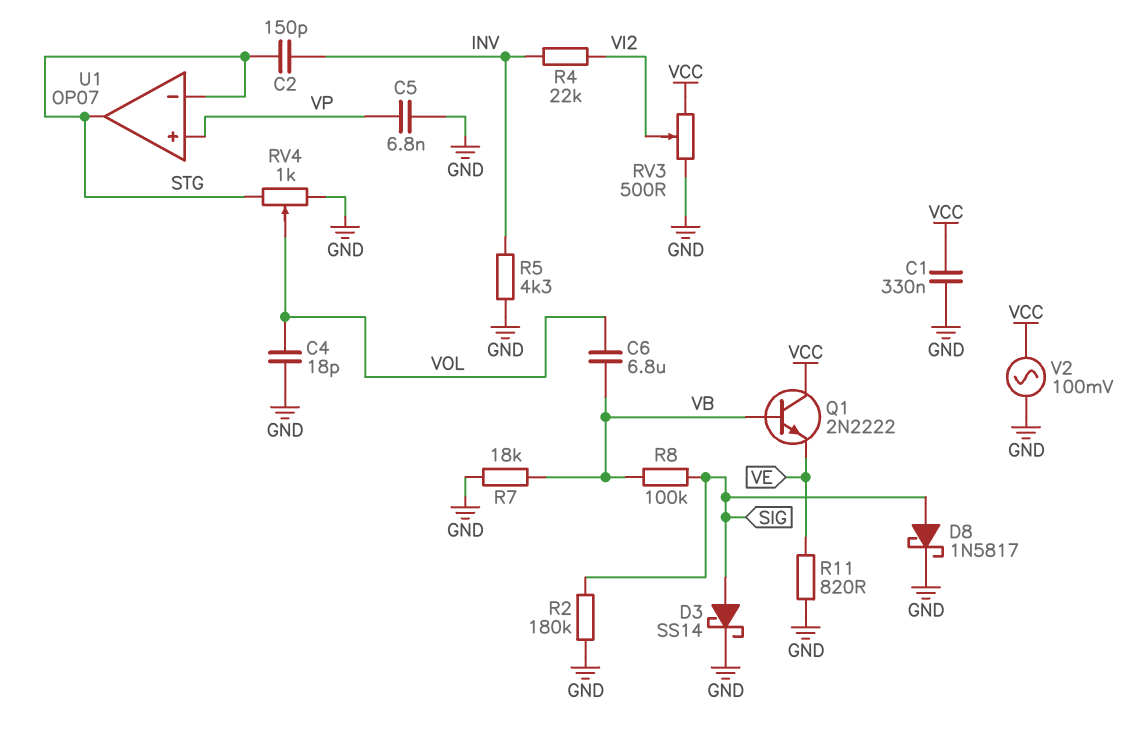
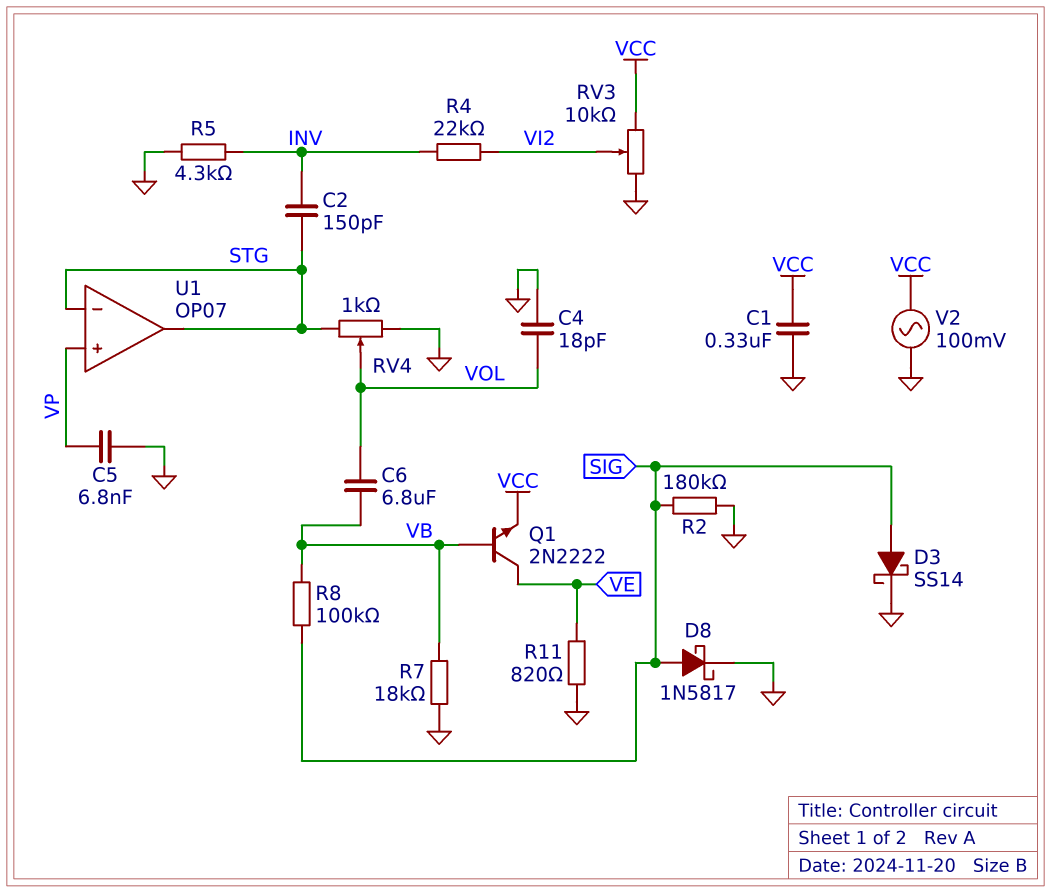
Q1: NPN 2N2222 (B VB, C VCC, E VE) -> NPN 2N2222 (B VB, C VE, E VCC)
RV3: 500 (GND, VCC, wiper VI2) -> 10k (GND, VCC, wiper VI2)

